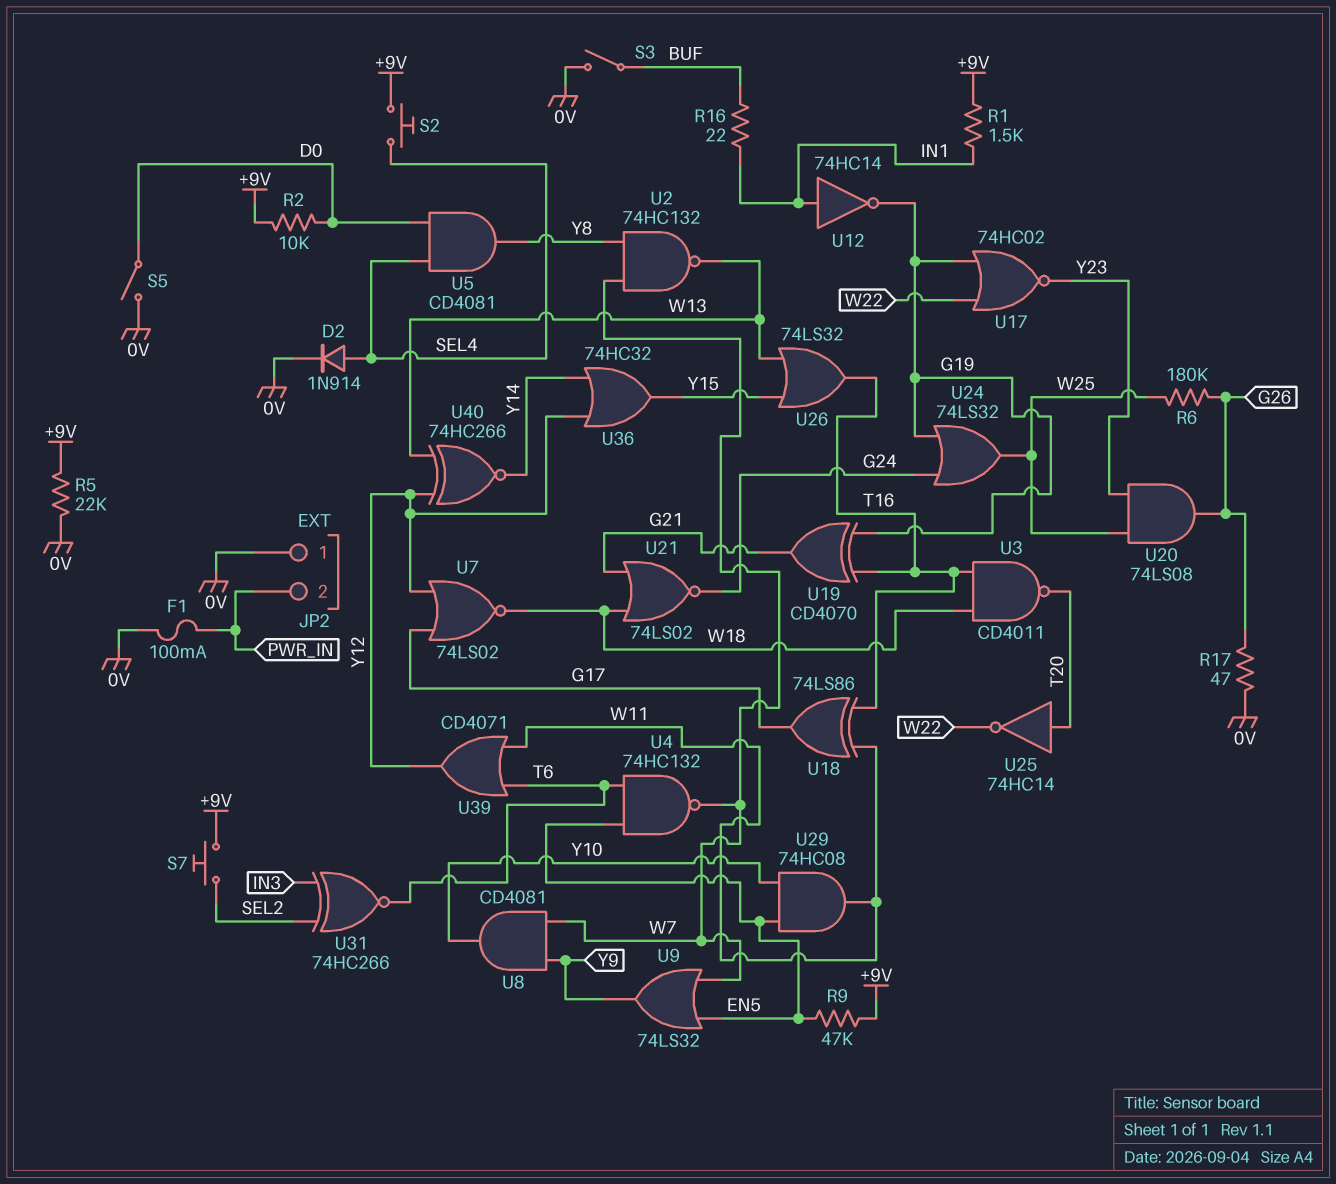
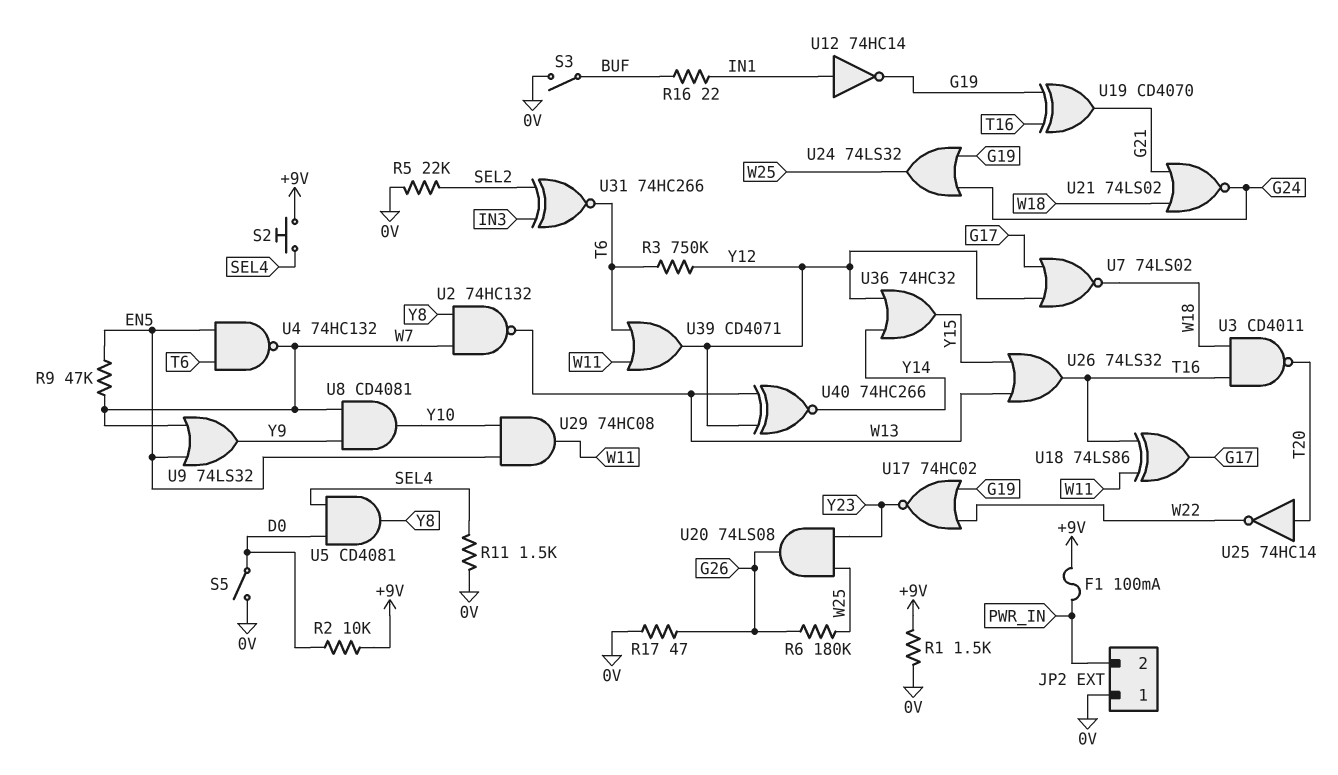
D2: diode 1N914 (A SEL4, K 0V) -> none
F1: 100mA (0V, PWR_IN) -> 100mA (+9V, PWR_IN)
R1: 1.5k (+9V, IN1) -> 1.5k (+9V, 0V)
R3: none -> 750k (T6, Y12)
R5: 22k (+9V, 0V) -> 22k (0V, SEL2)
R9: 47k (+9V, EN5) -> 47k (EN5, W7)
R11: none -> 1.5k (0V, SEL4)
S7: button (+9V, SEL2) -> none

